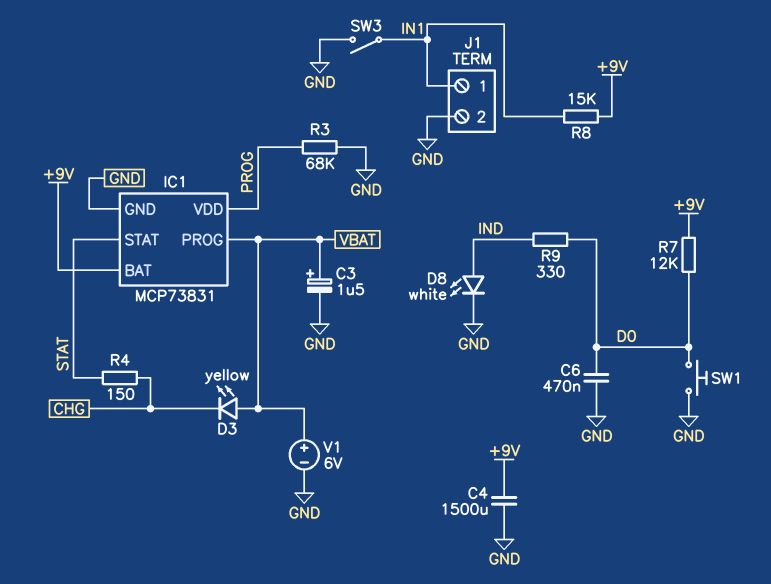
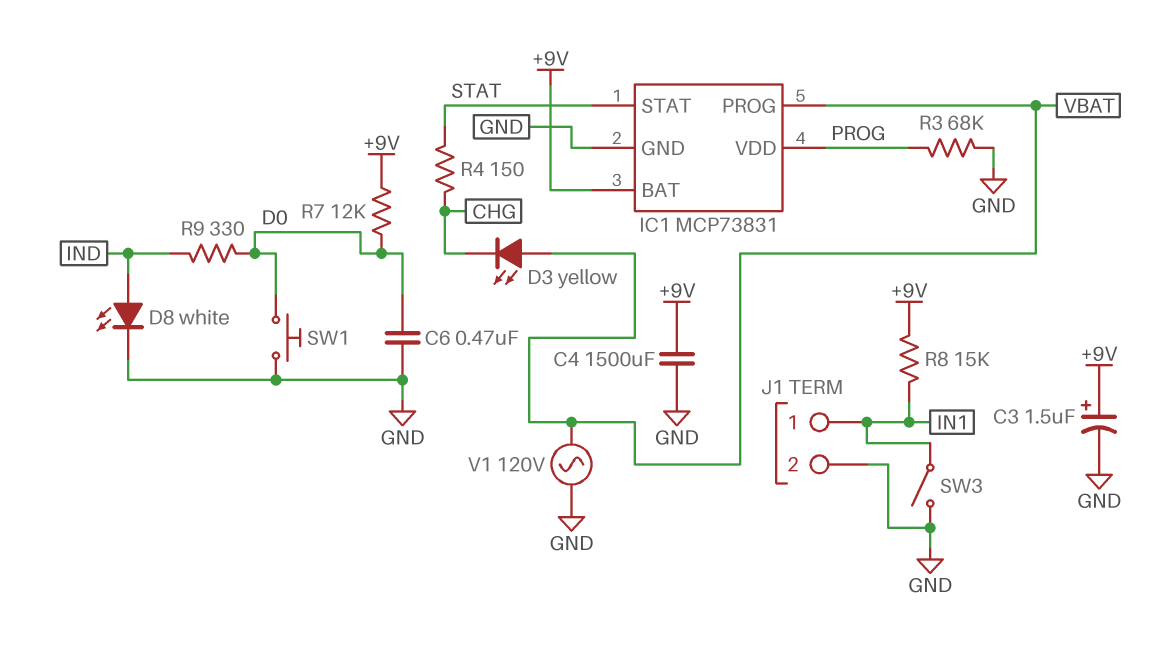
C3: 1.5uF (plus VBAT, minus GND) -> 1.5uF (plus +9V, minus GND)
V1: 6V (plus VBAT, minus GND) -> AC 120V (GND, VBAT)

